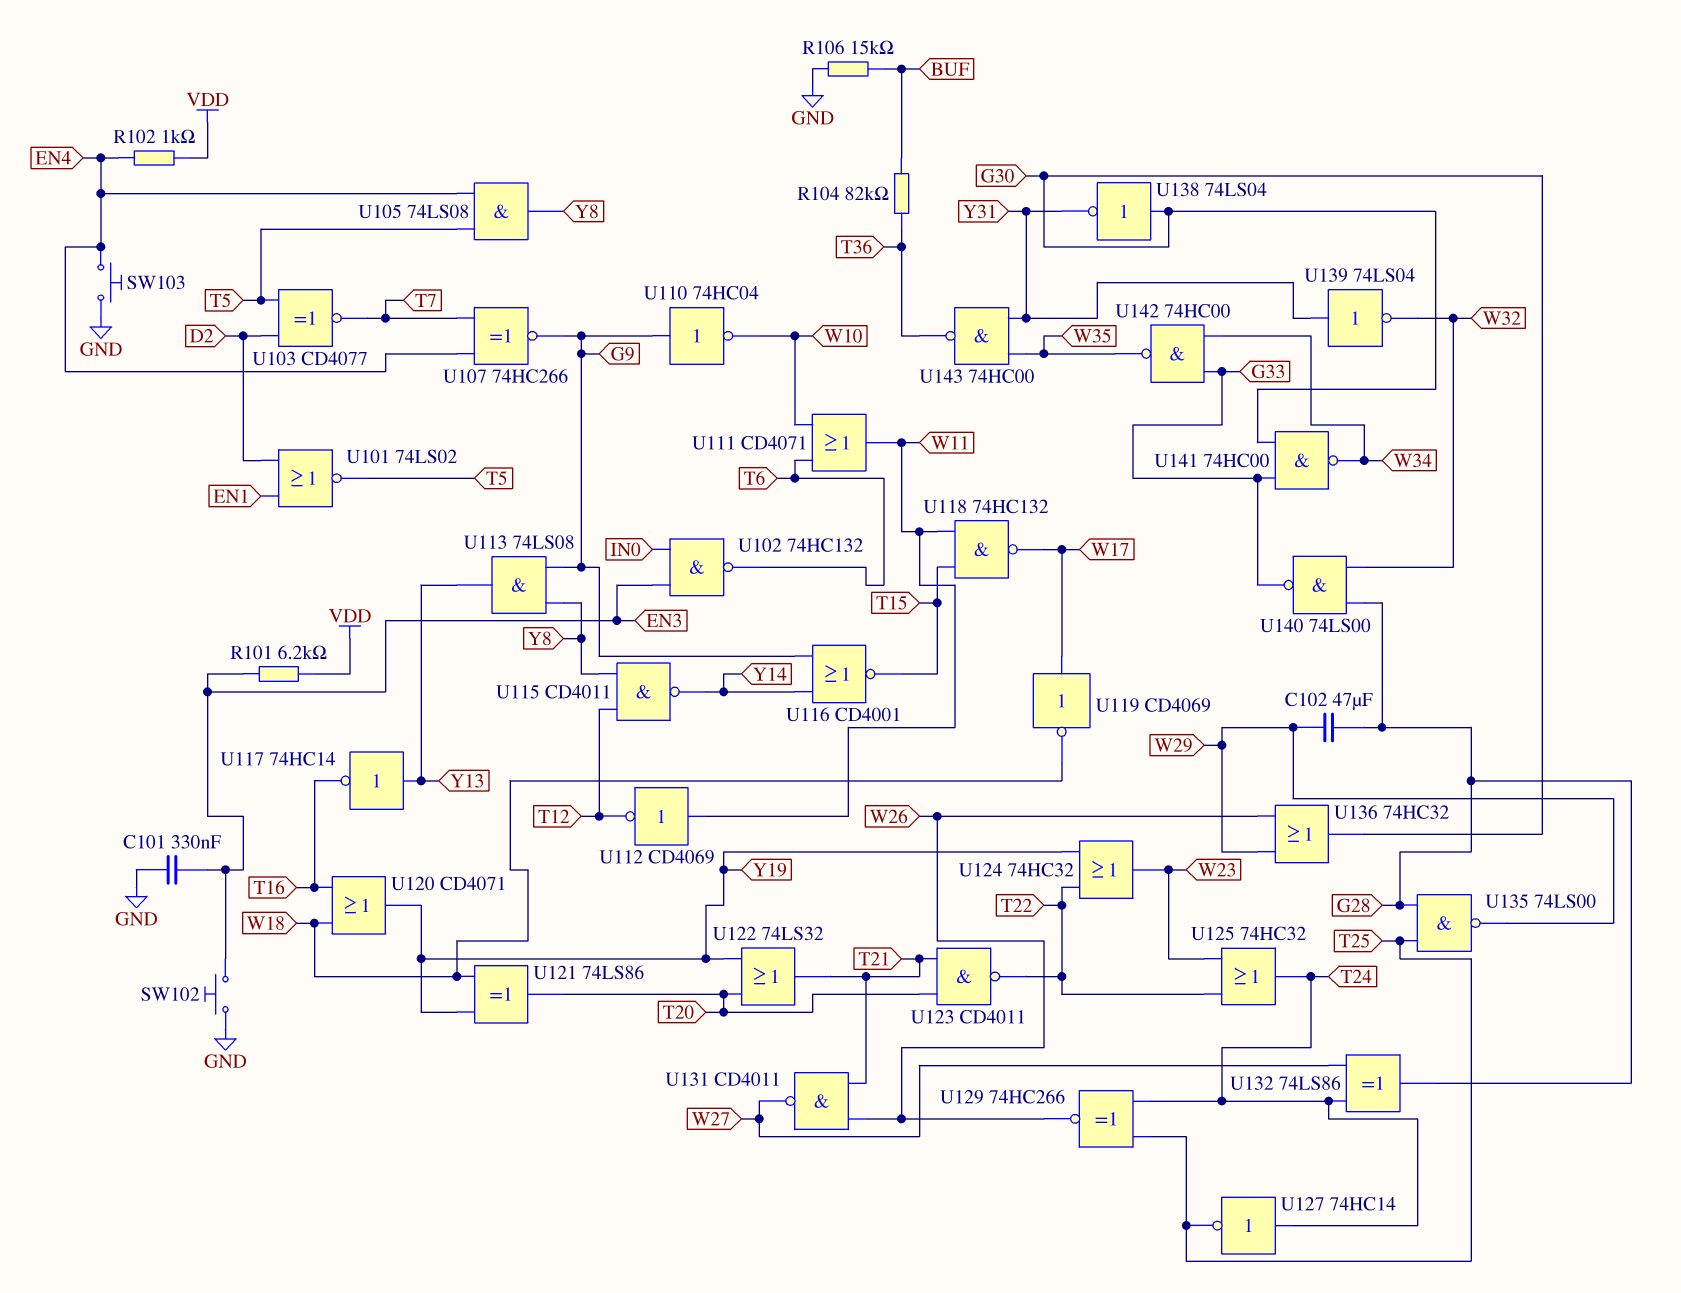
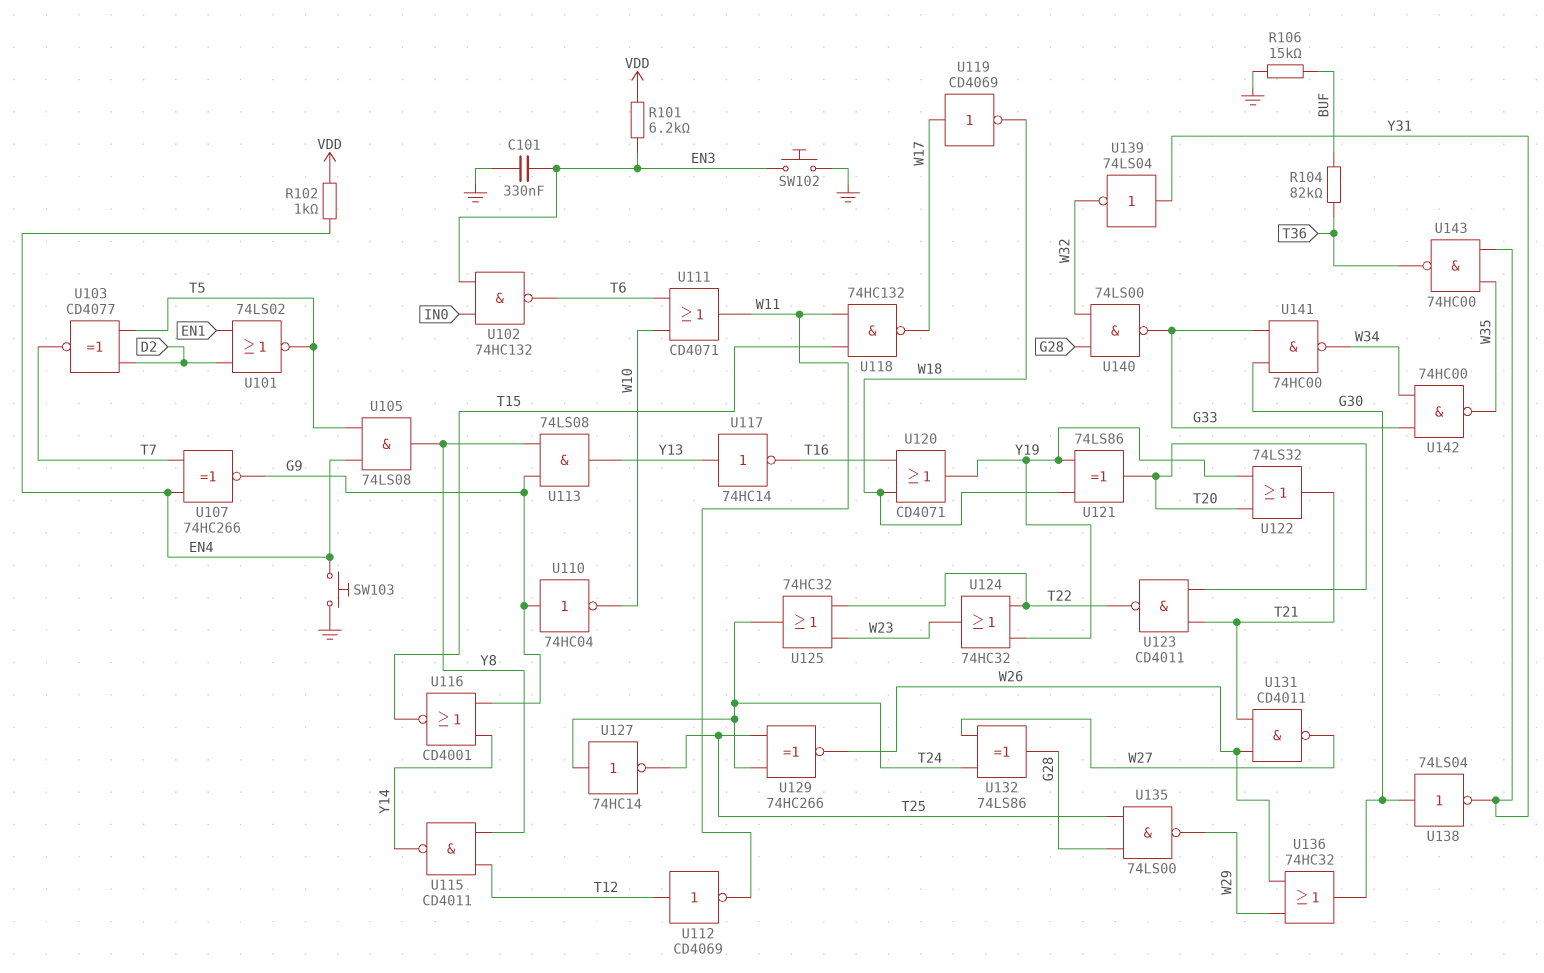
C102: 47uF (G28, W29) -> none
U112: NOT CD4069 (in W11, out T12) -> NOT CD4069 (in T12, out W11)

